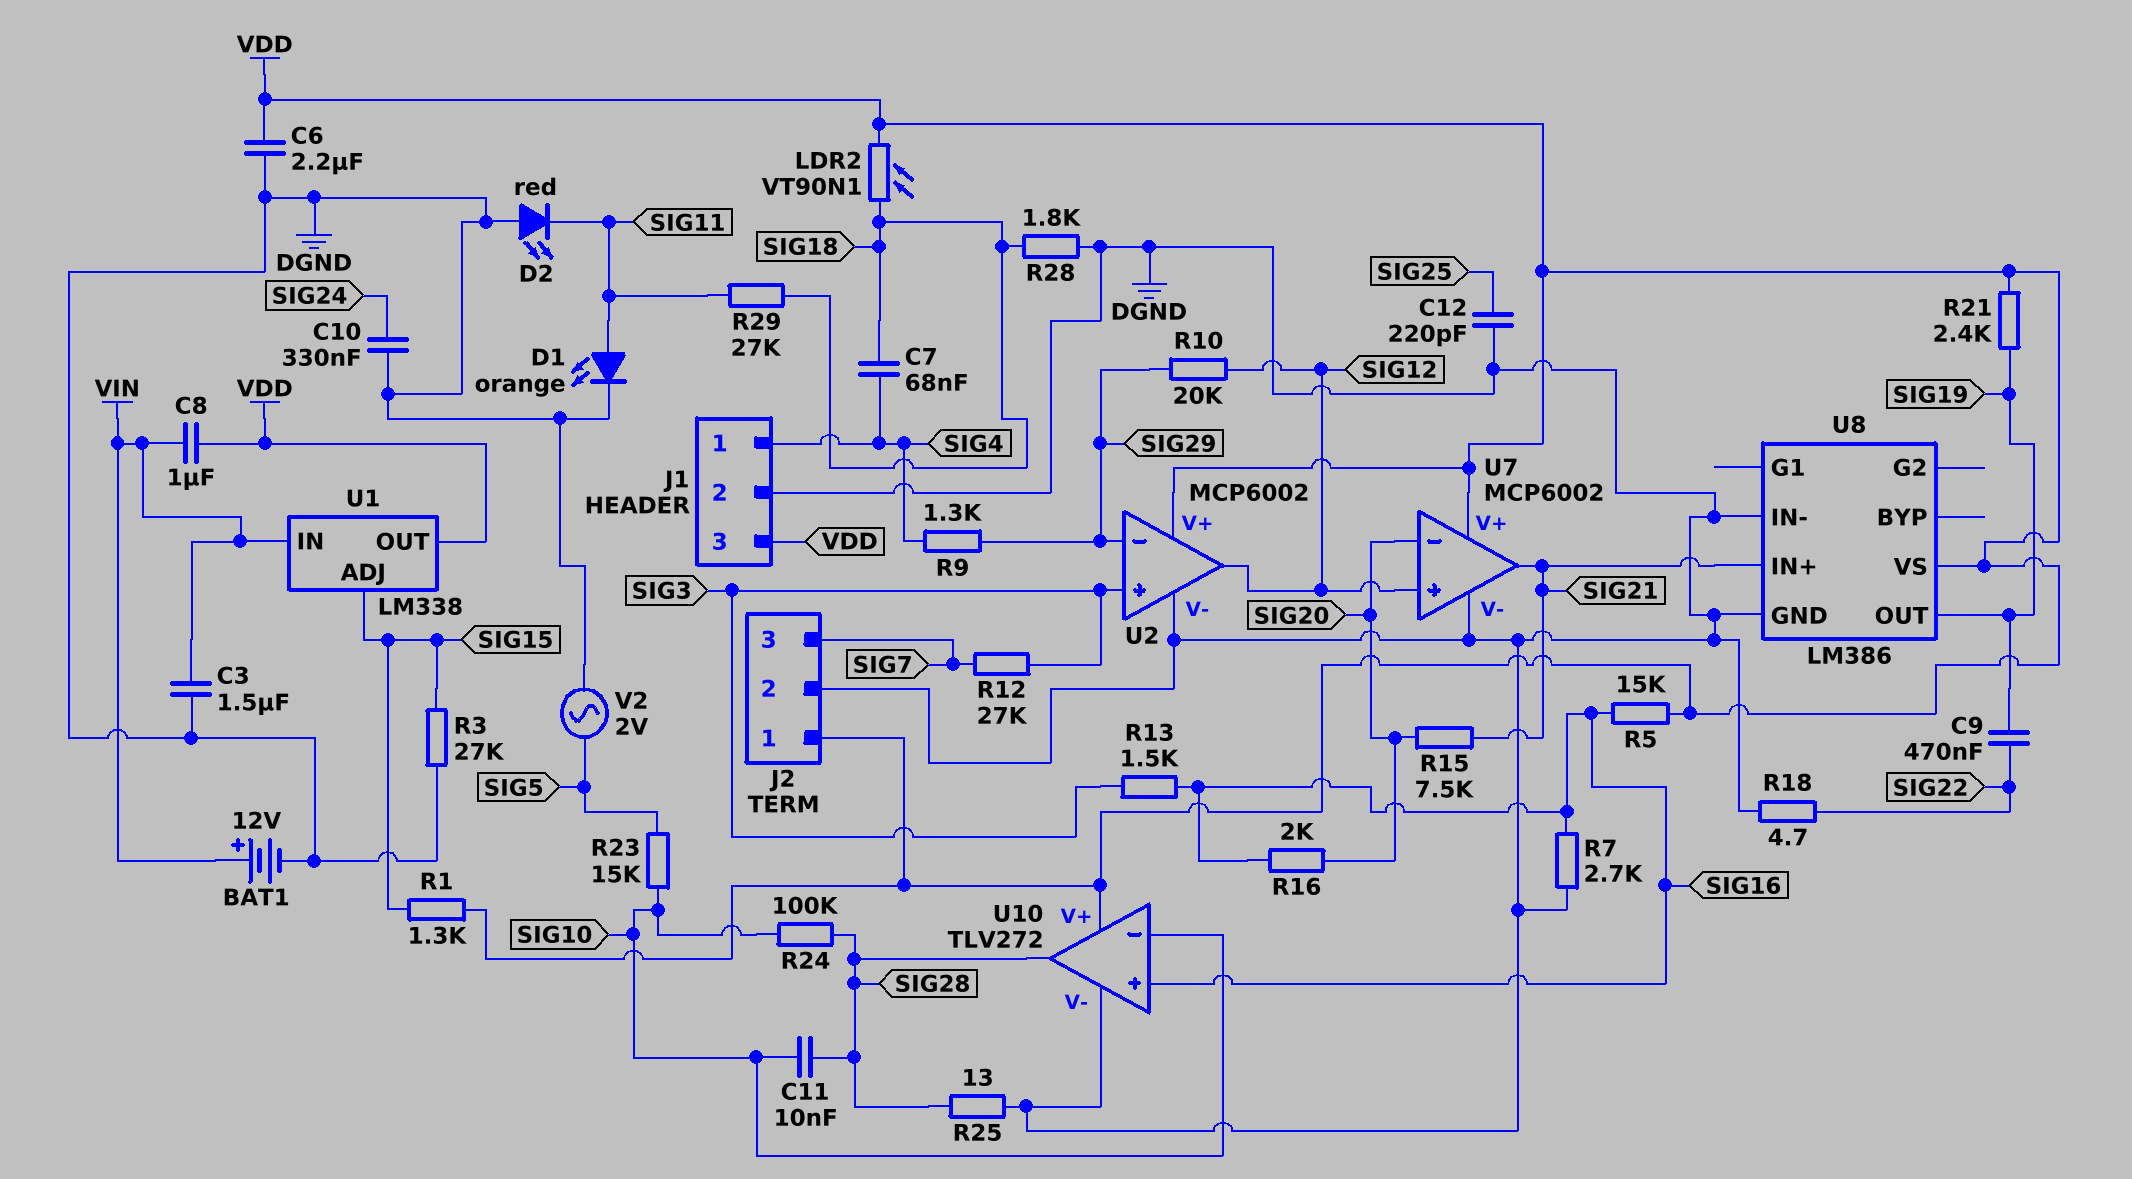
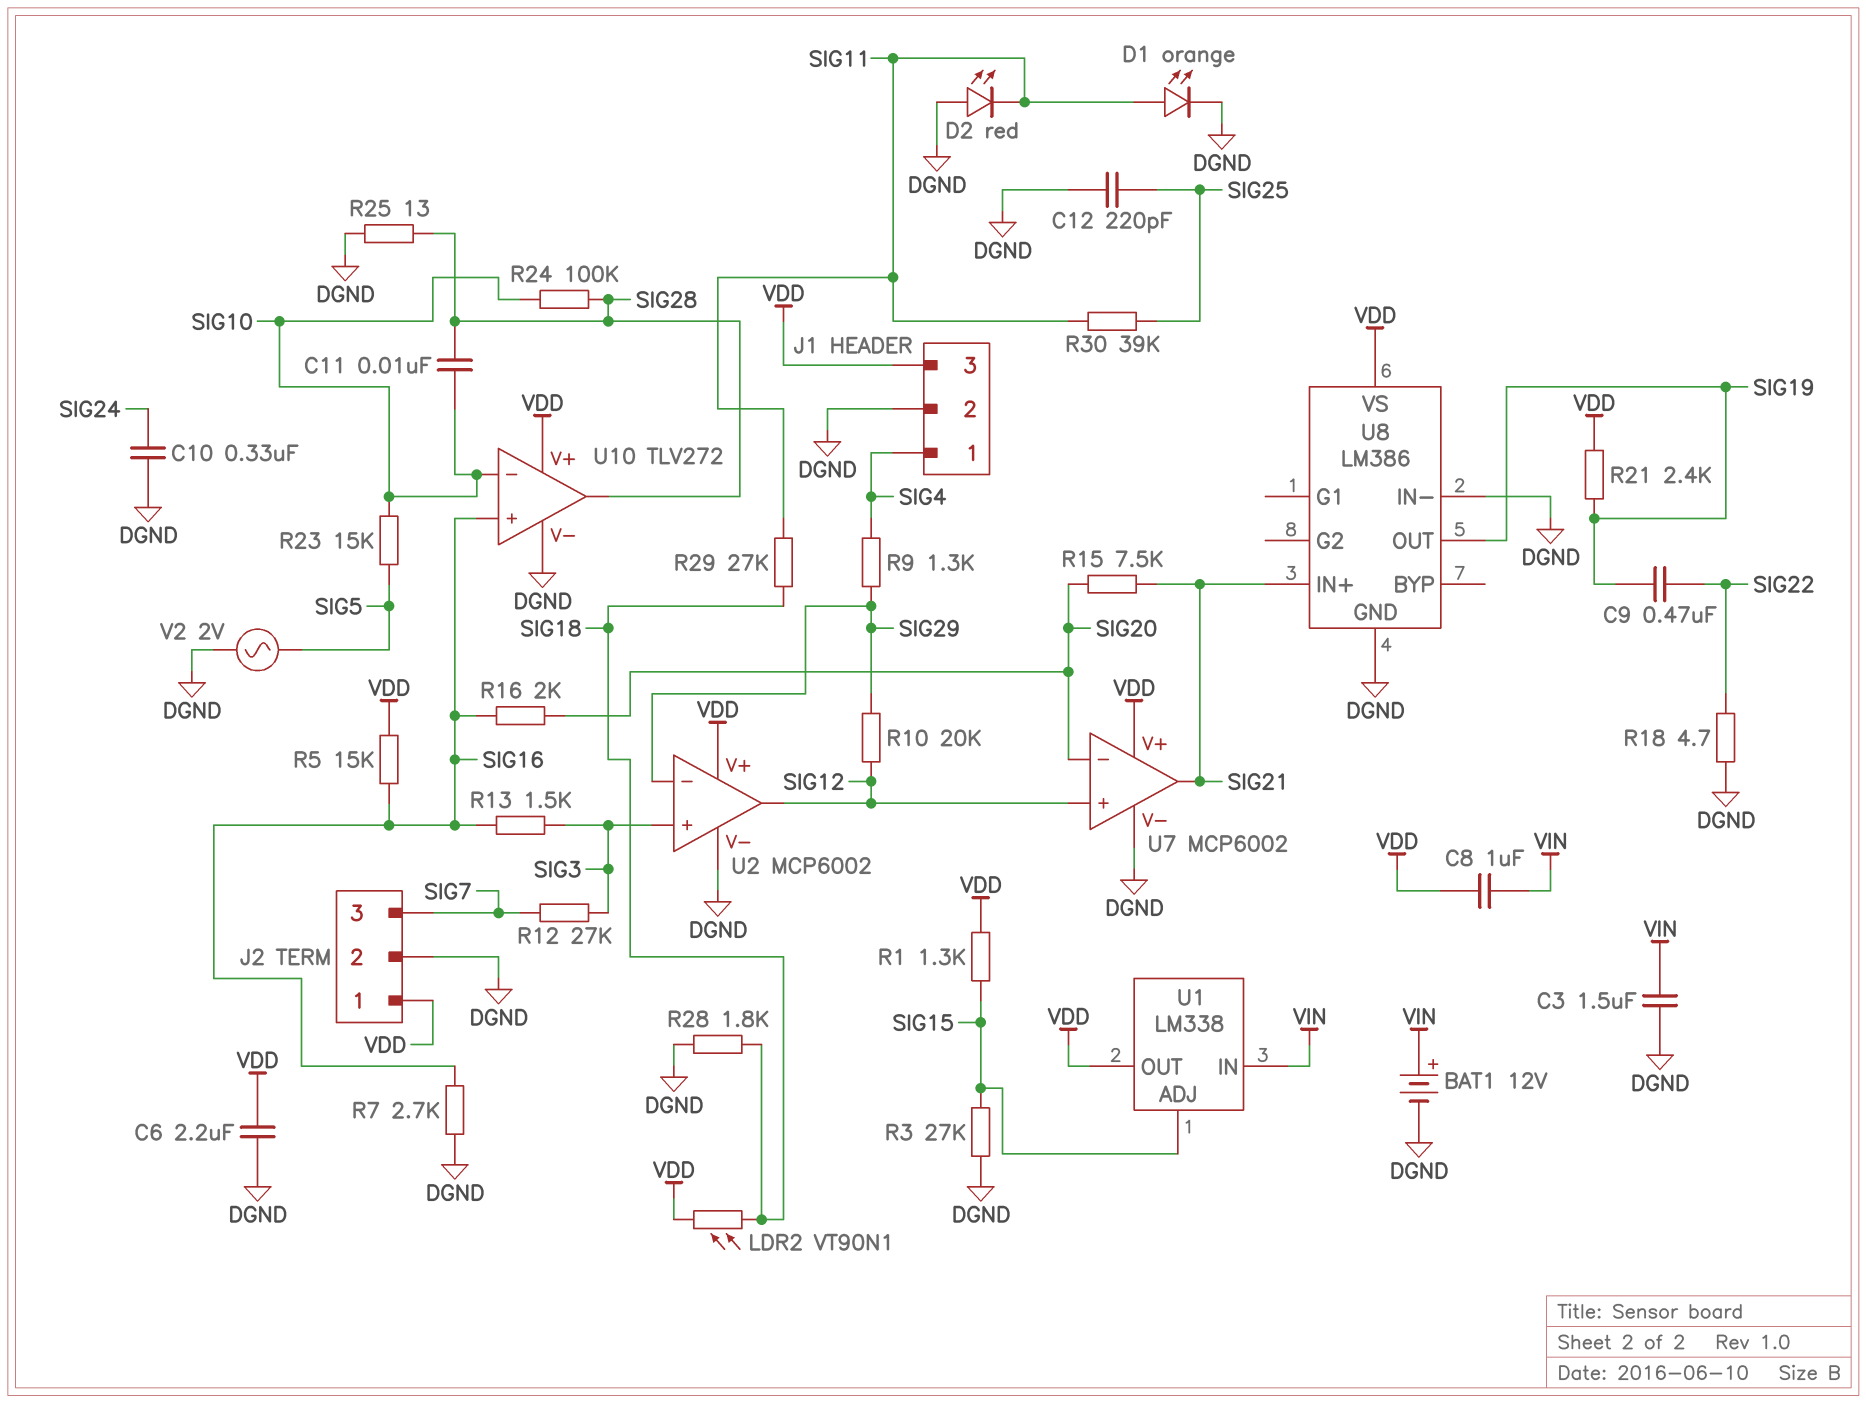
C7: 68nF (SIG4, SIG18) -> none
R30: none -> 39k (SIG11, SIG25)

